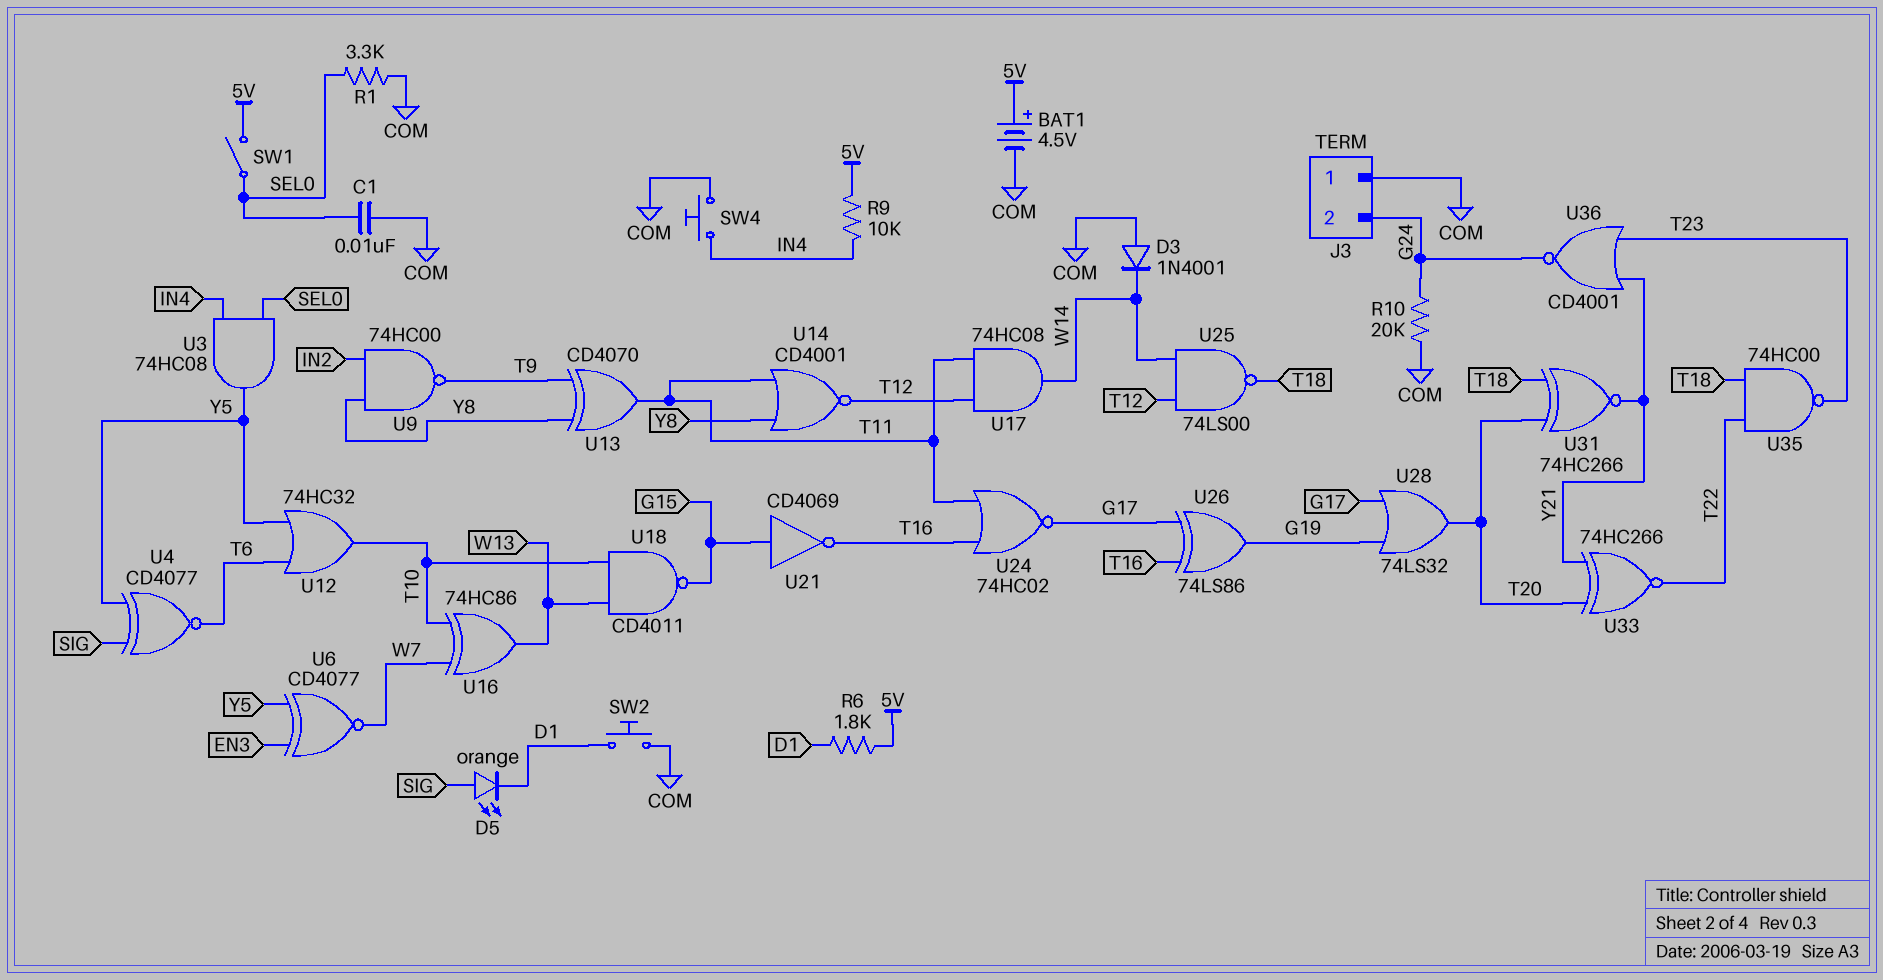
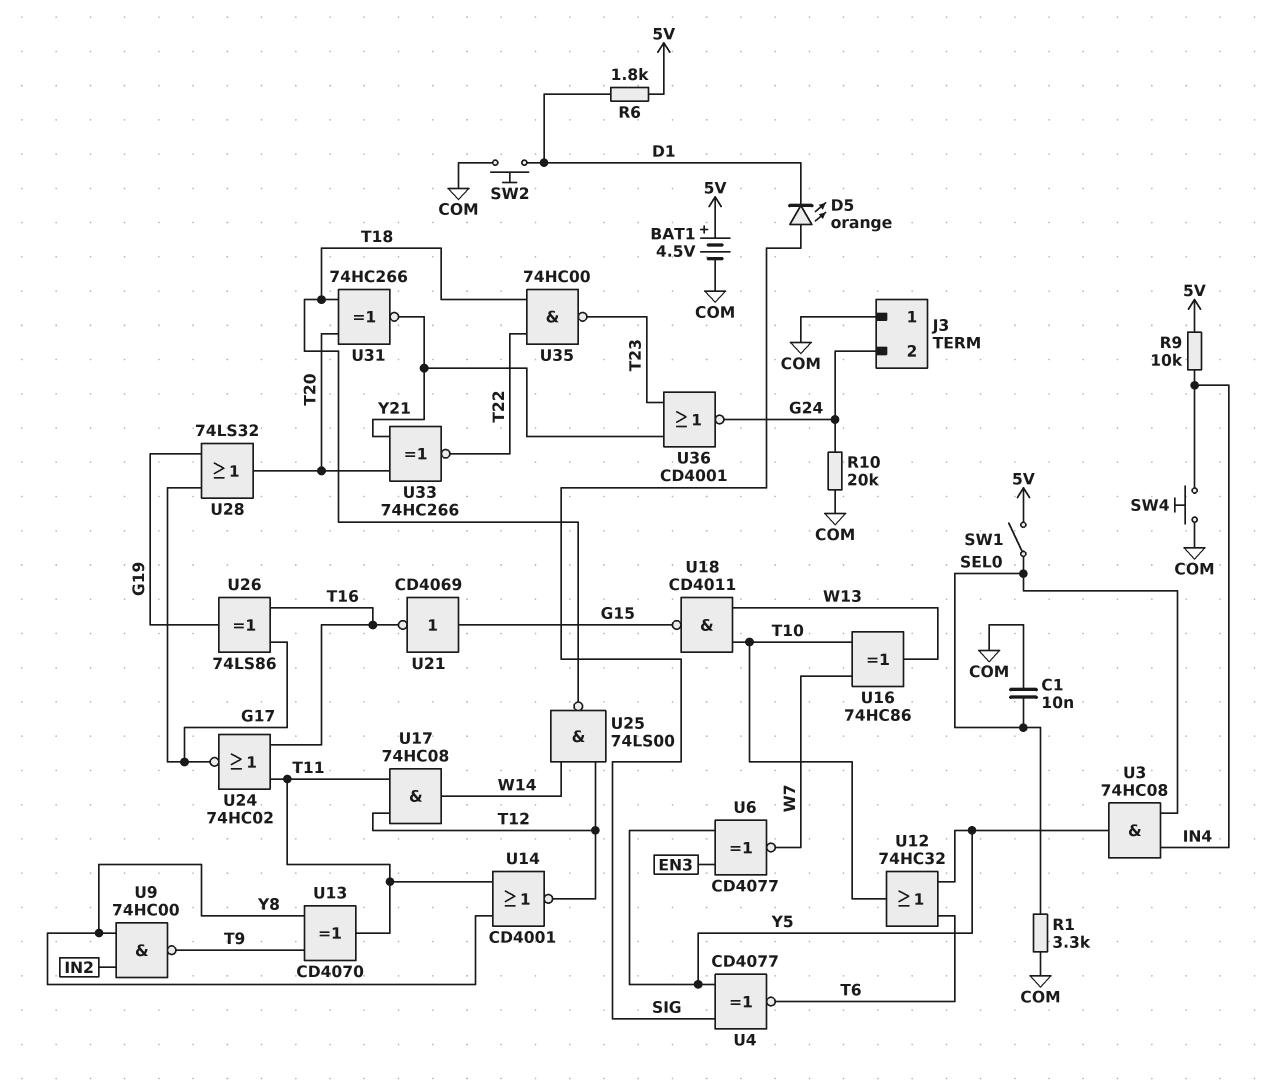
D3: diode 1N4001 (A COM, K W14) -> none

